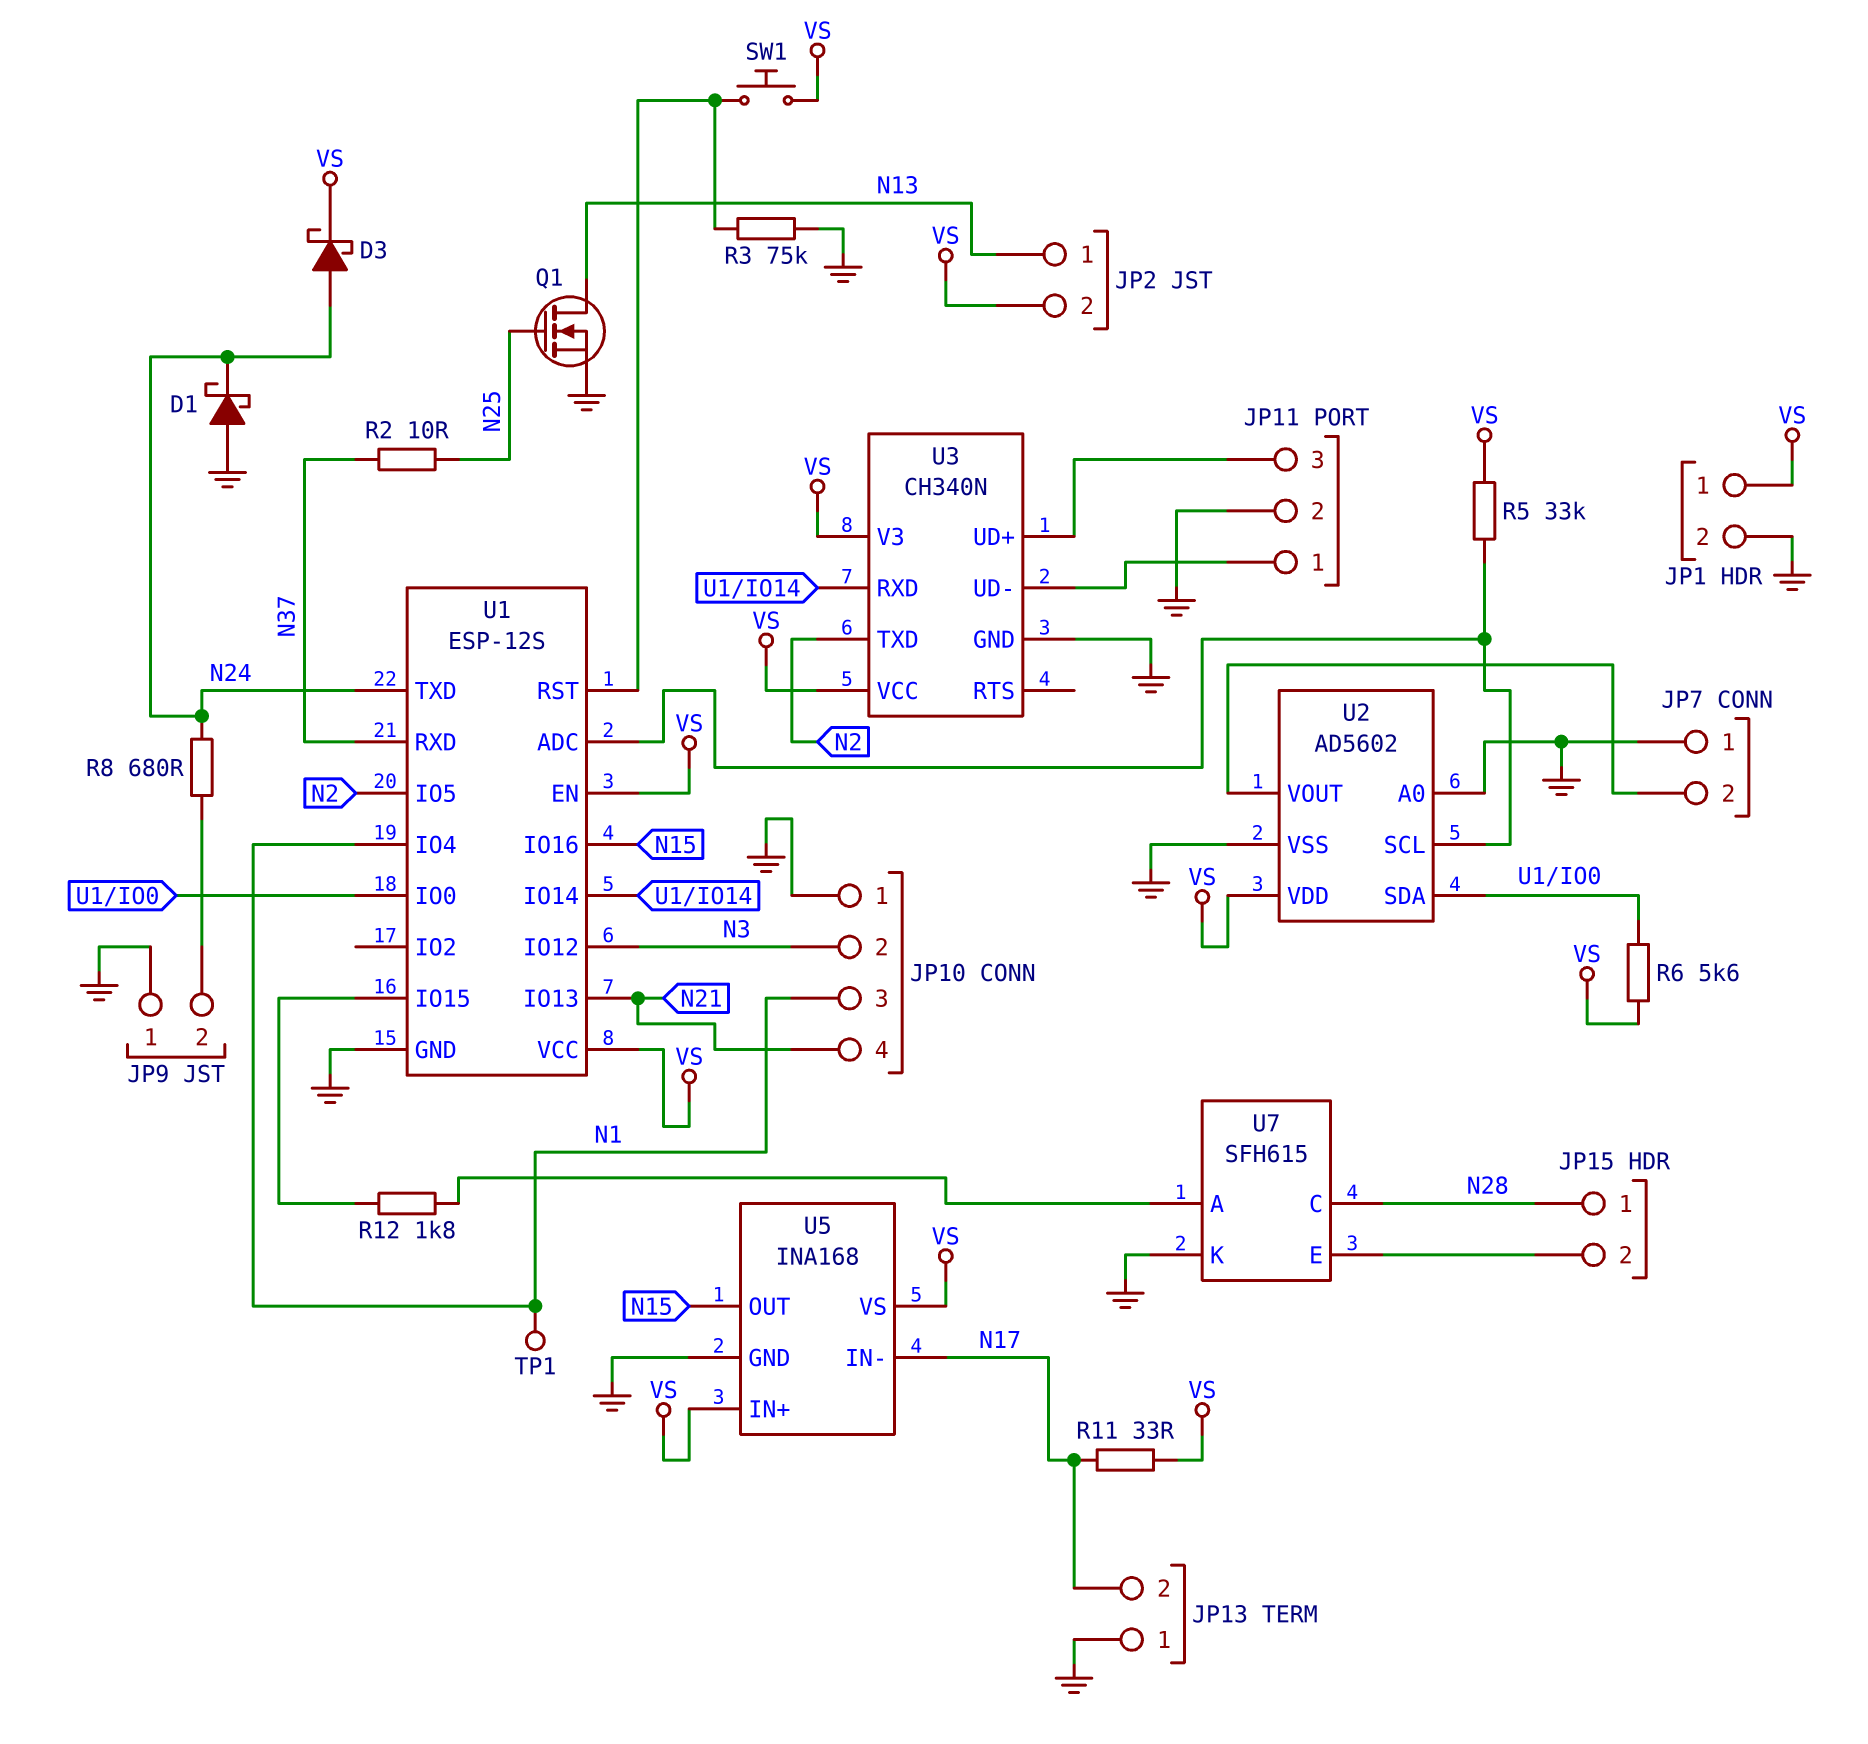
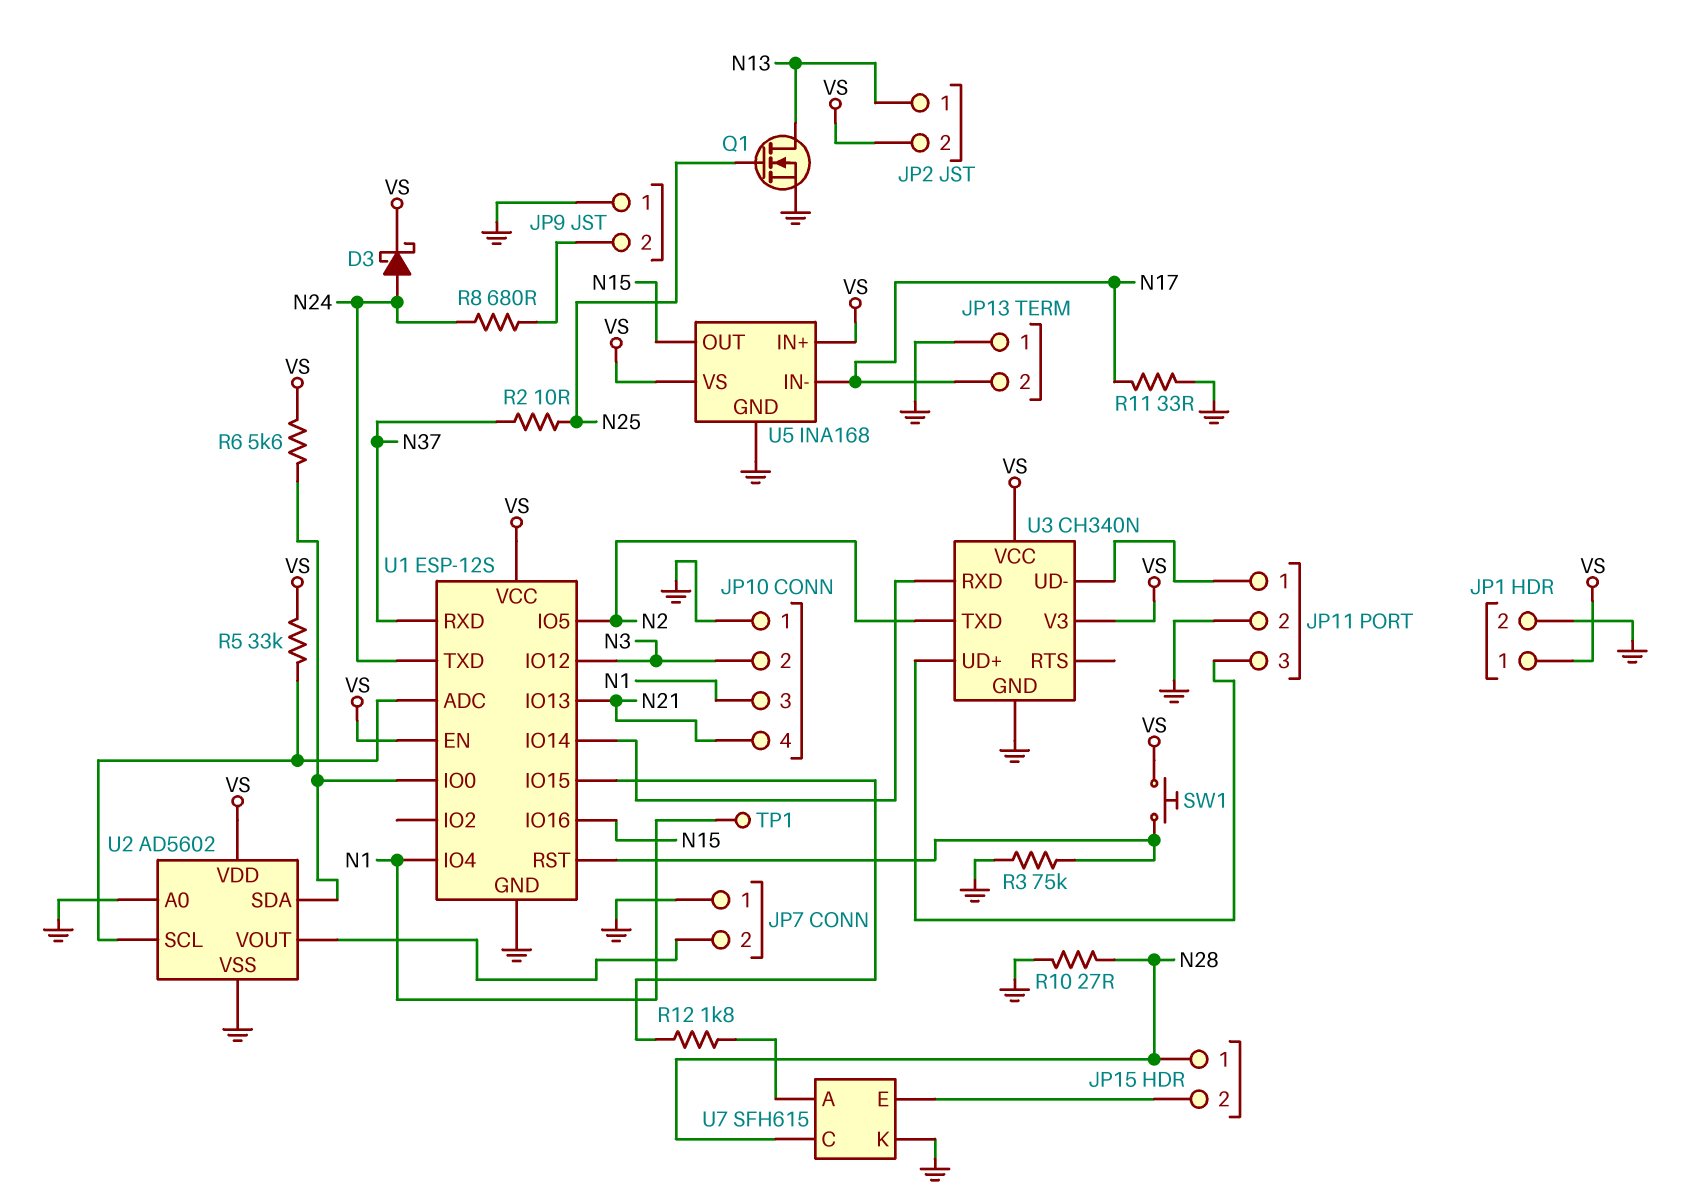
D1: schottky (A GND, K N24) -> none
R10: none -> 27 (GND, N28)
R11: 33 (N17, VS) -> 33 (GND, N17)

